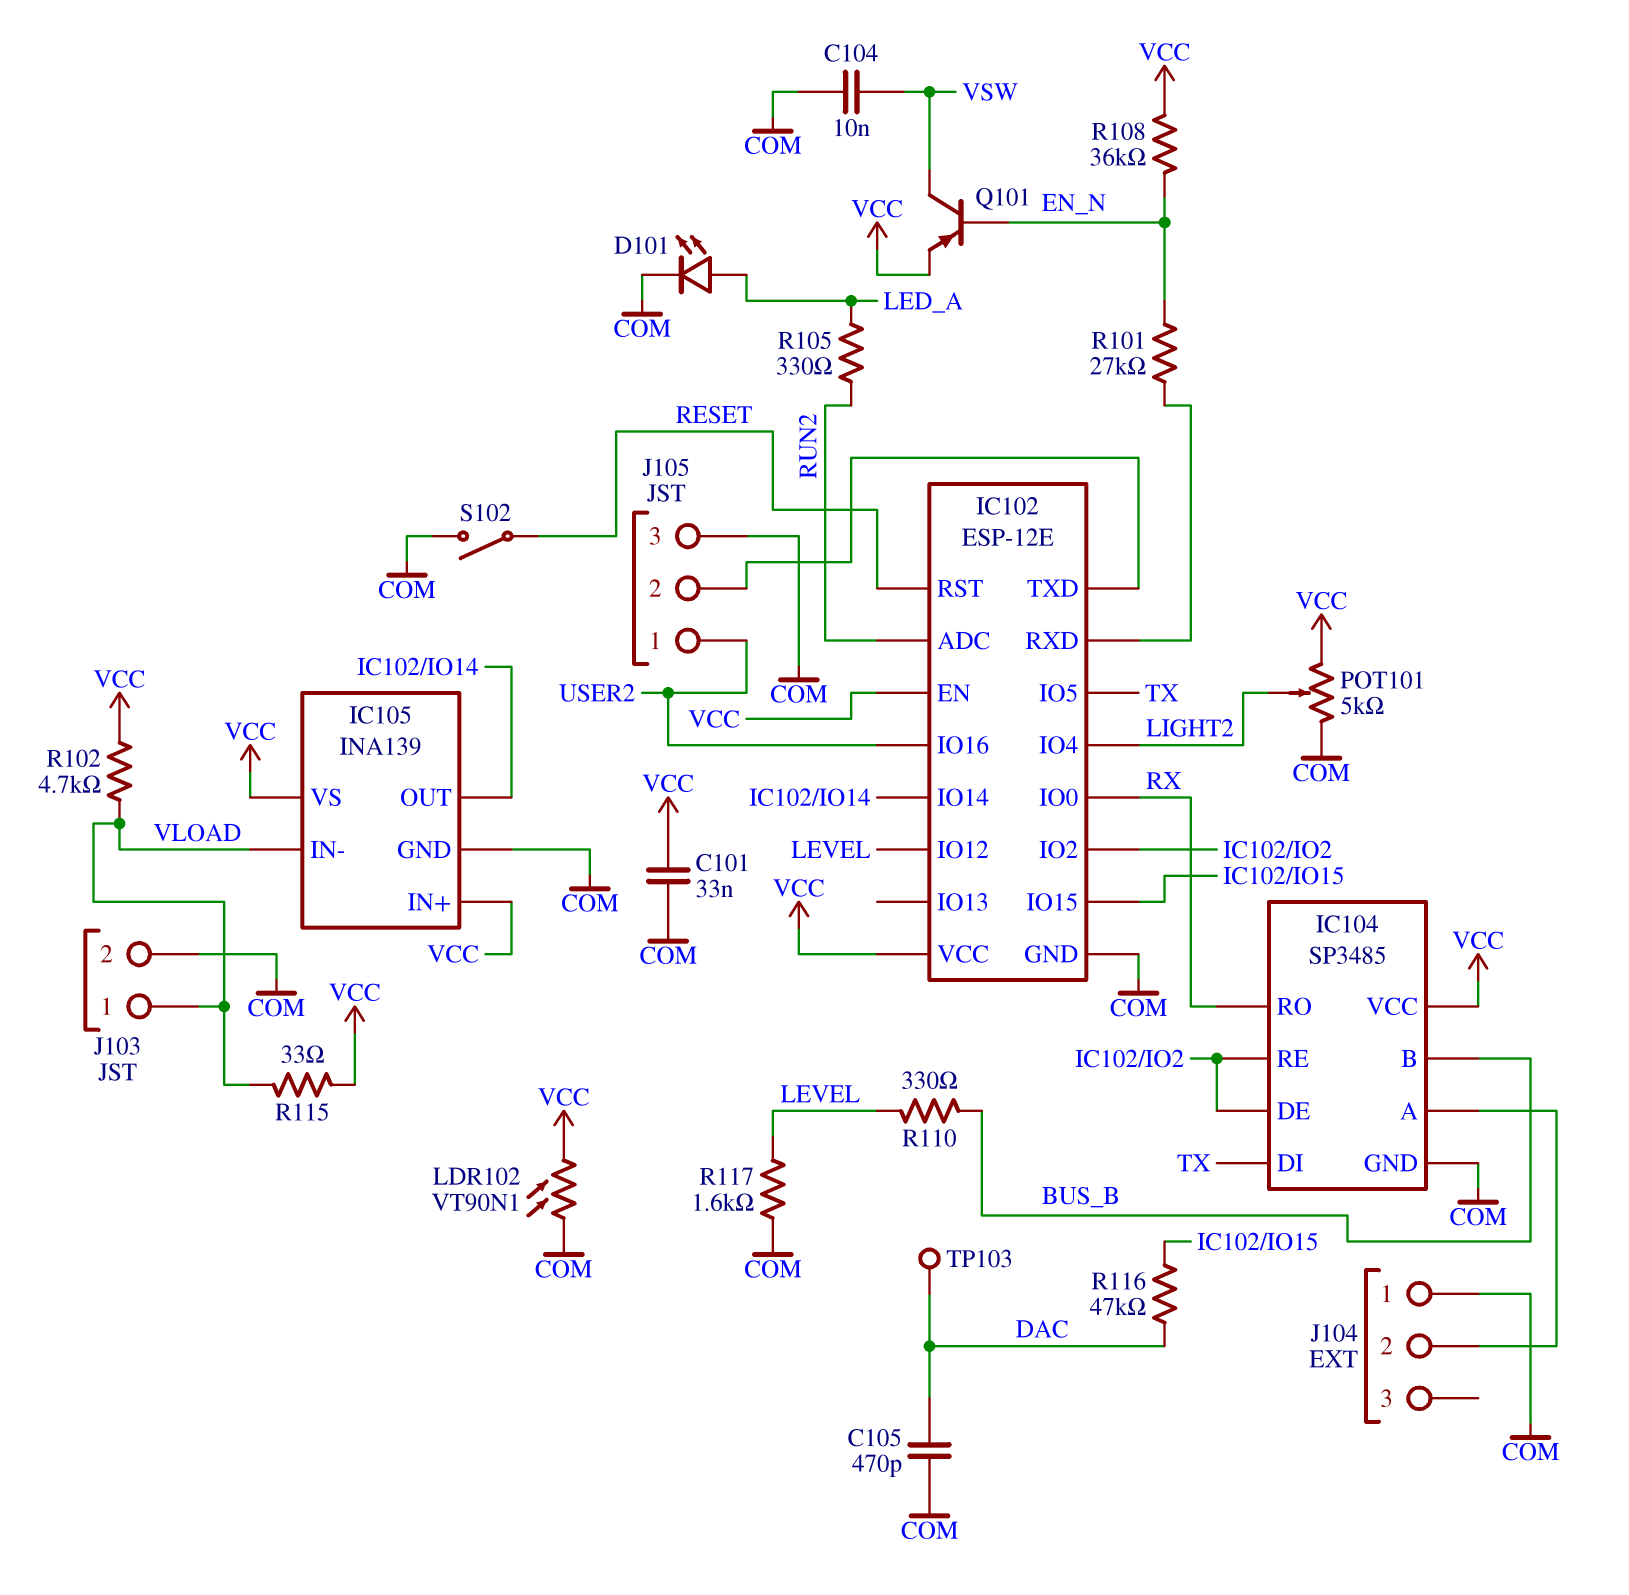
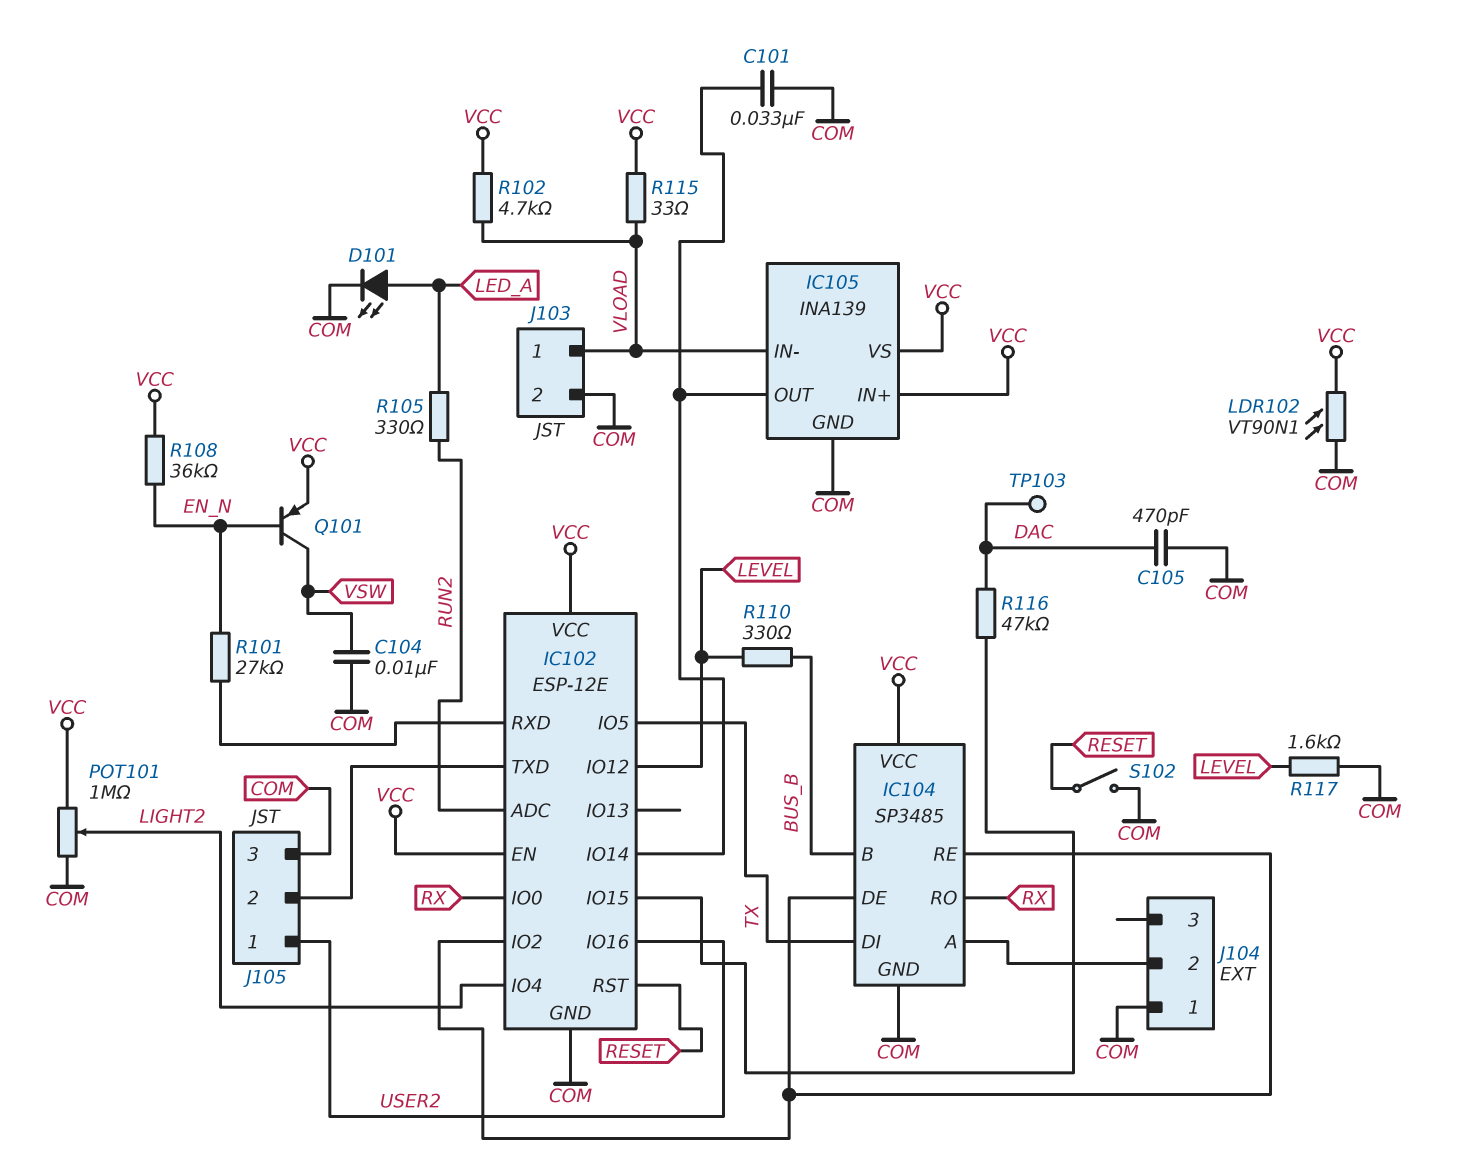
C101: 33nF (COM, VCC) -> 33nF (COM, IC102/IO14)
POT101: 5k (COM, VCC, wiper LIGHT2) -> 1M (COM, VCC, wiper LIGHT2)

